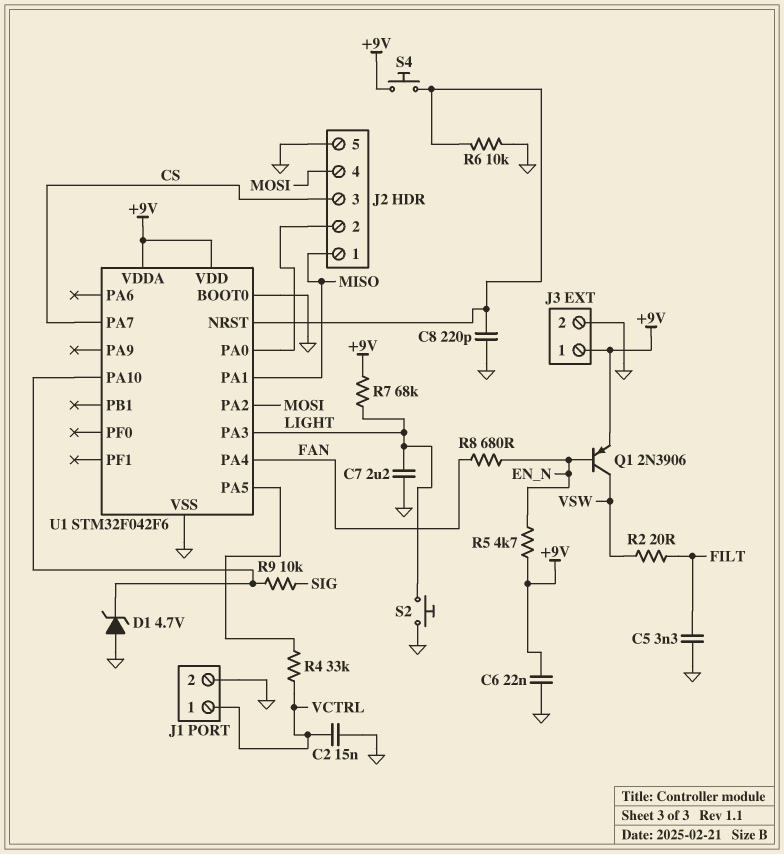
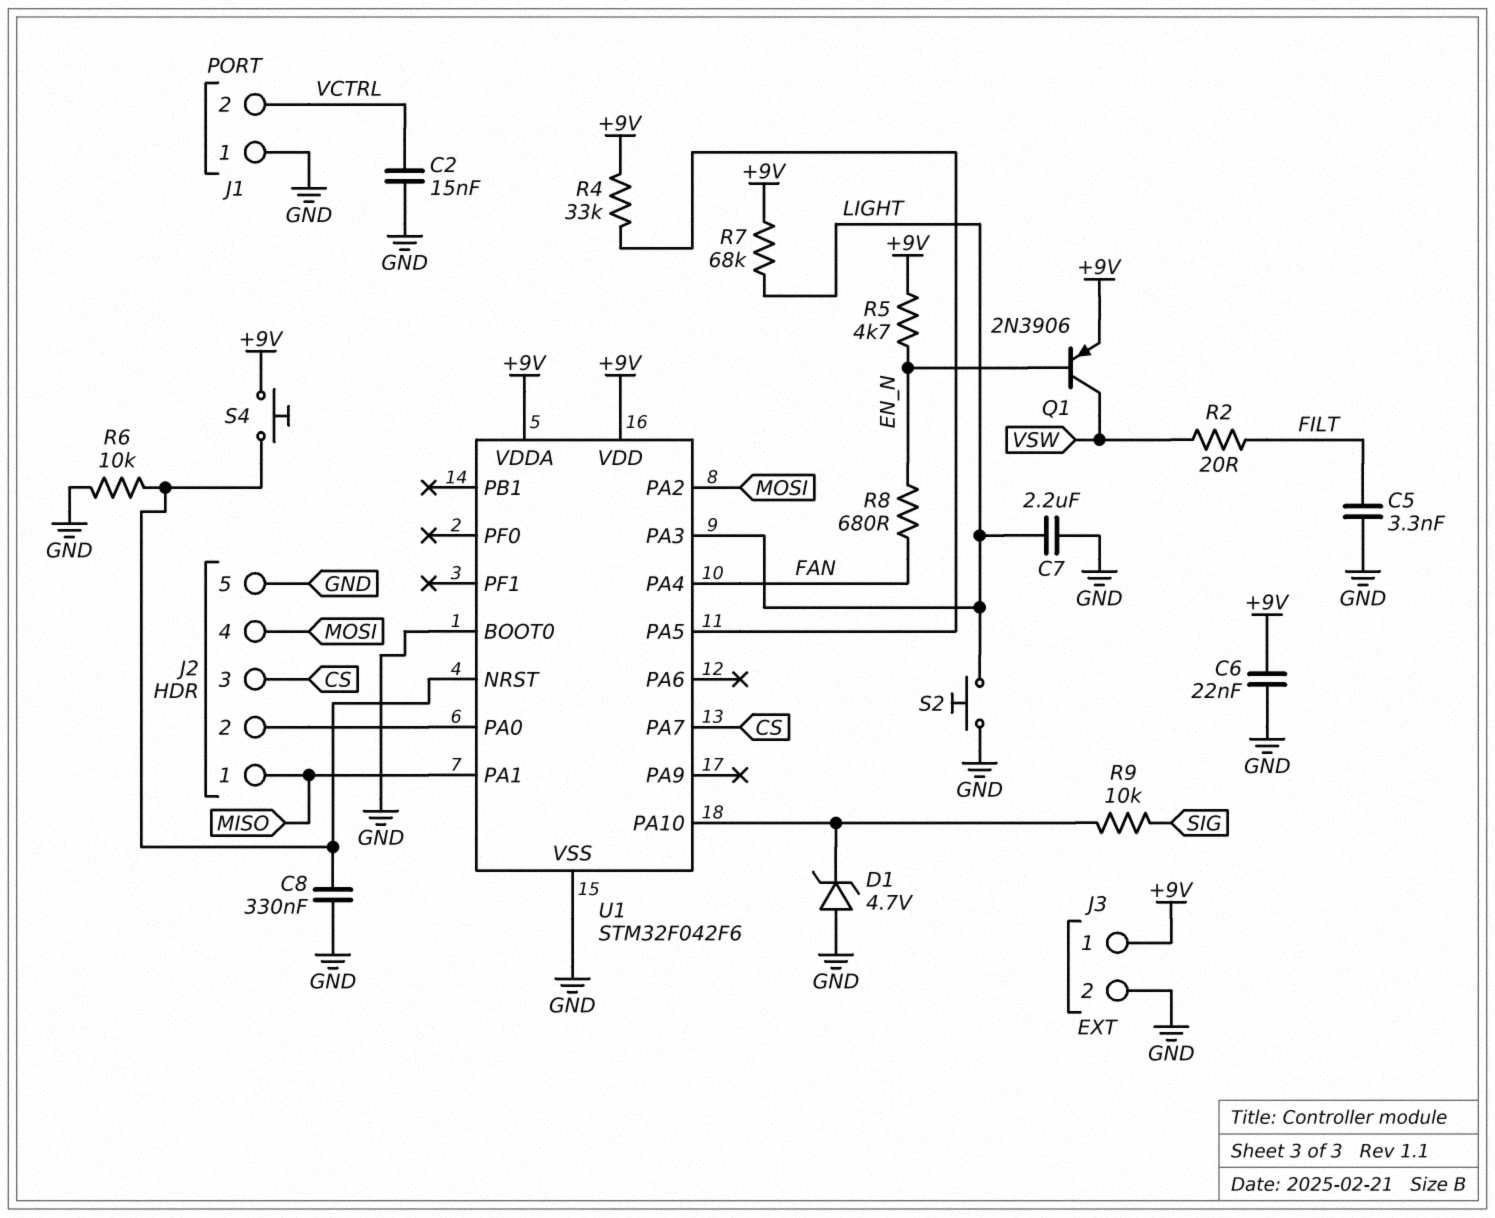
C8: 220pF (GND, U1/NRST) -> 330nF (GND, U1/NRST)
J1 pin 1: VCTRL -> GND
J1 pin 2: GND -> VCTRL
R4: 33k (U1/PA5, VCTRL) -> 33k (+9V, U1/PA5)

